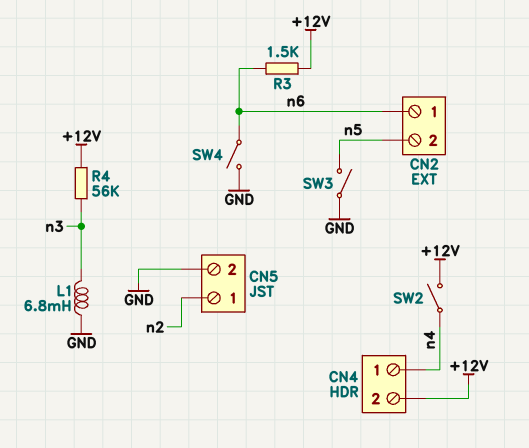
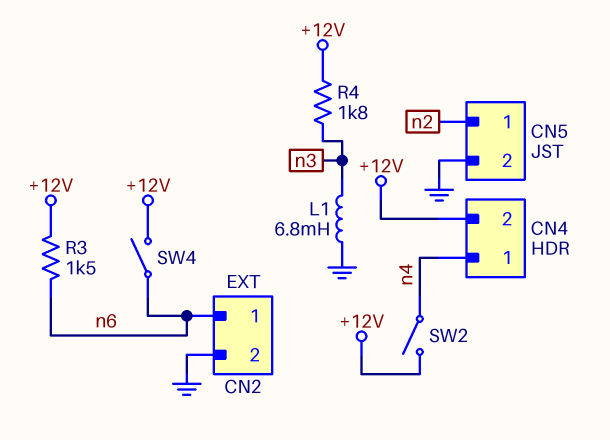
CN2 pin 2: n5 -> GND
R4: 56k (+12V, n3) -> 1.8k (+12V, n3)
SW3: switch (GND, n5) -> none
SW4: switch (GND, n6) -> switch (+12V, n6)

